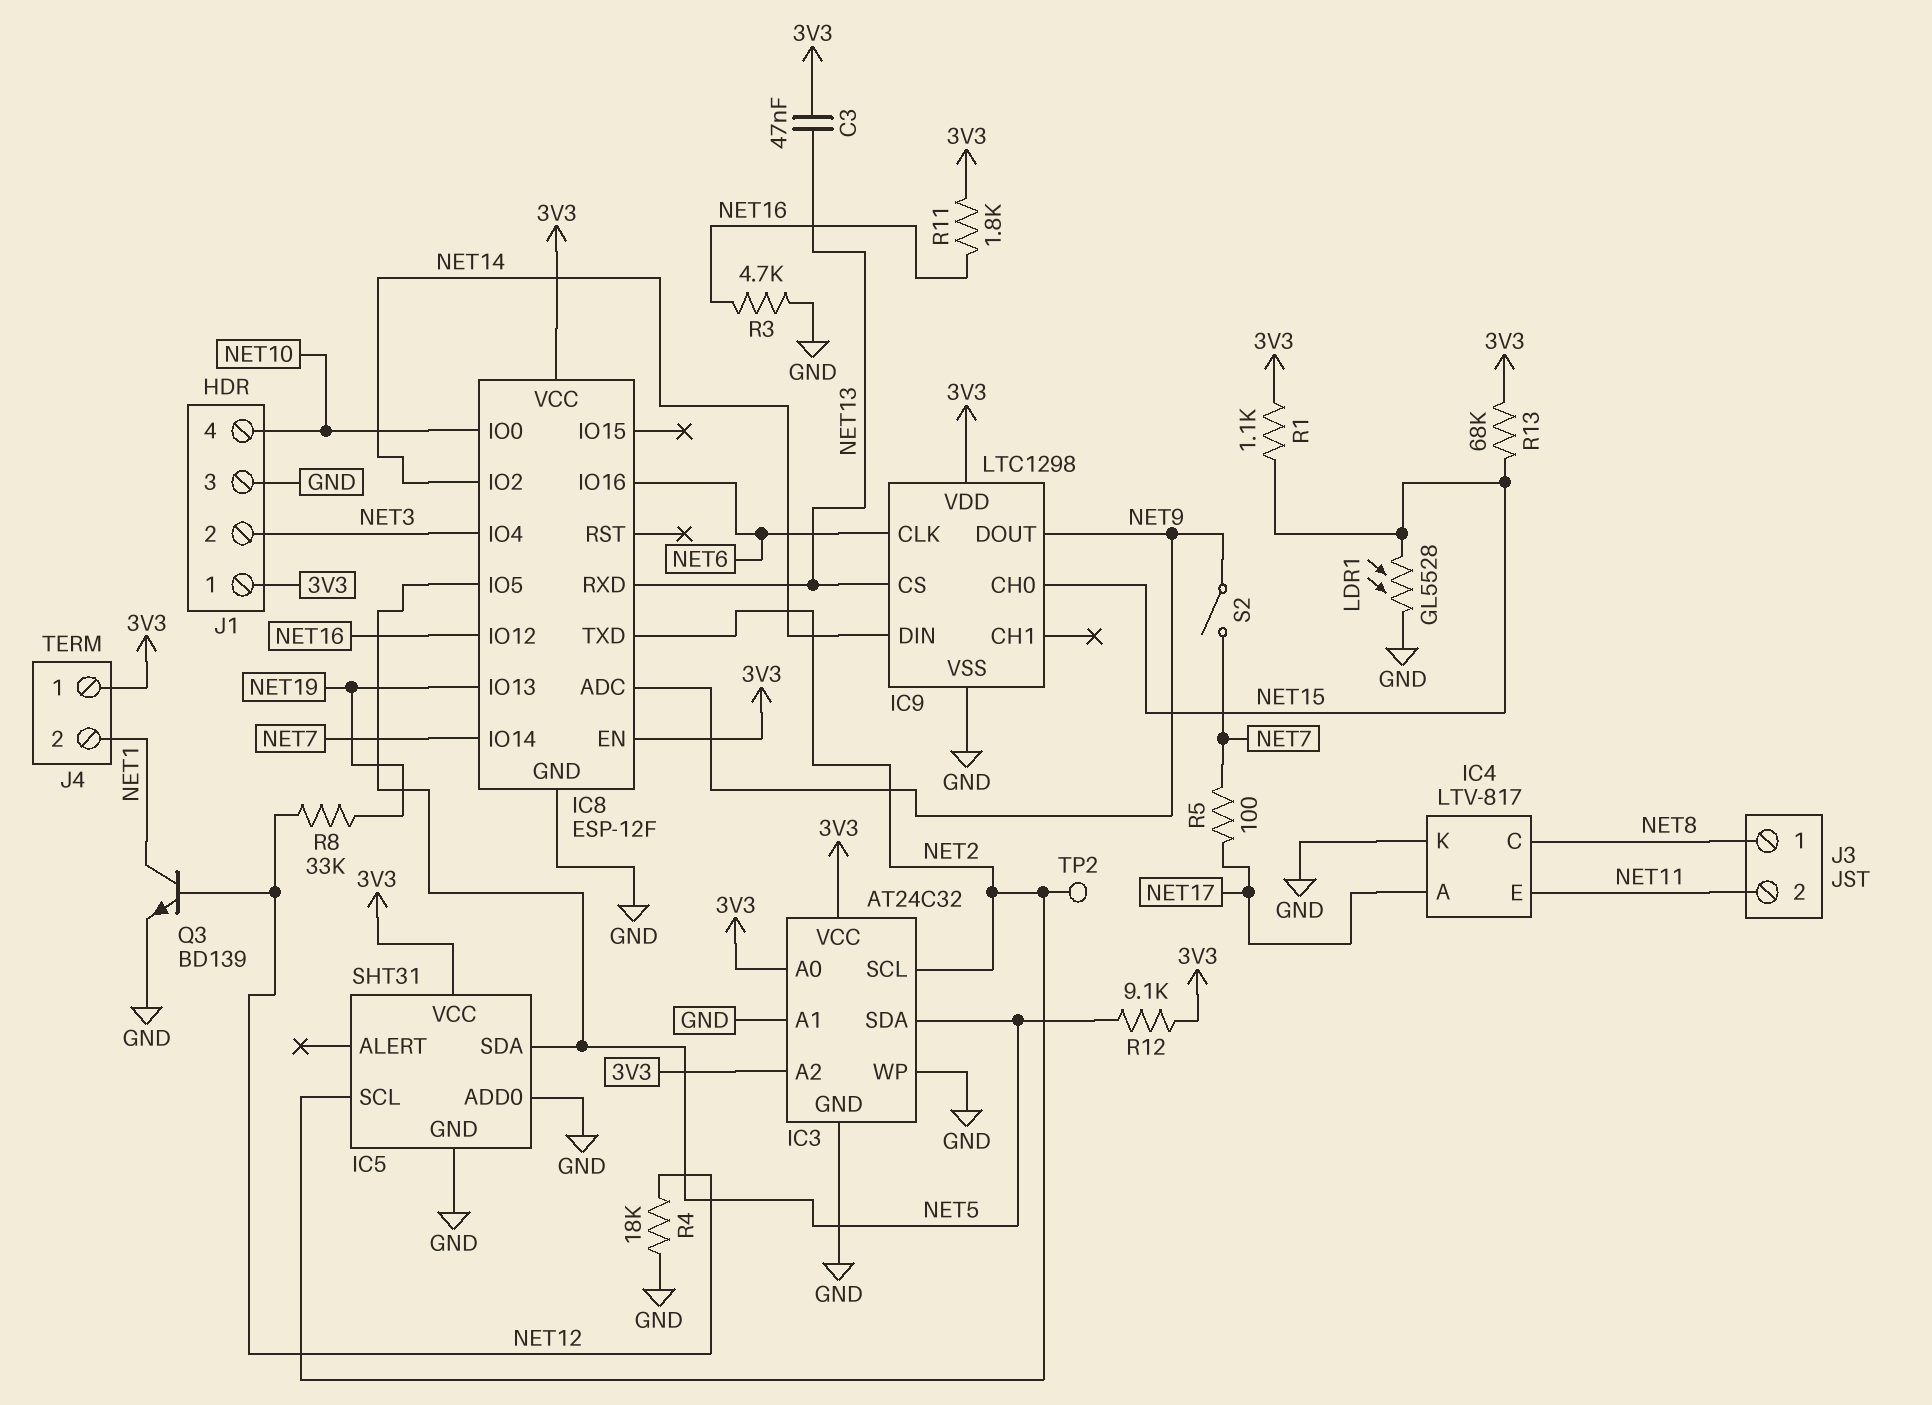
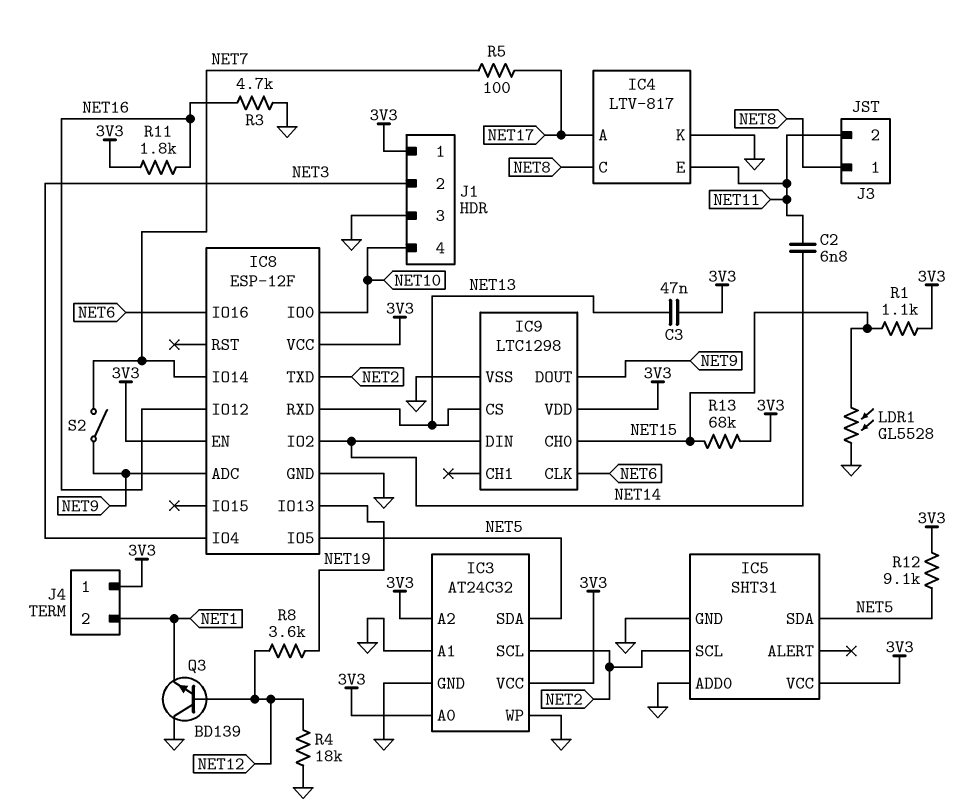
C2: none -> 6.8nF (NET11, NET14)
Q3: NPN BD139 (B NET12, C NET1, E GND) -> NPN BD139 (B NET12, C GND, E NET1)
R8: 33k (NET12, NET19) -> 3.6k (NET12, NET19)
TP2: test point (NET2) -> none

